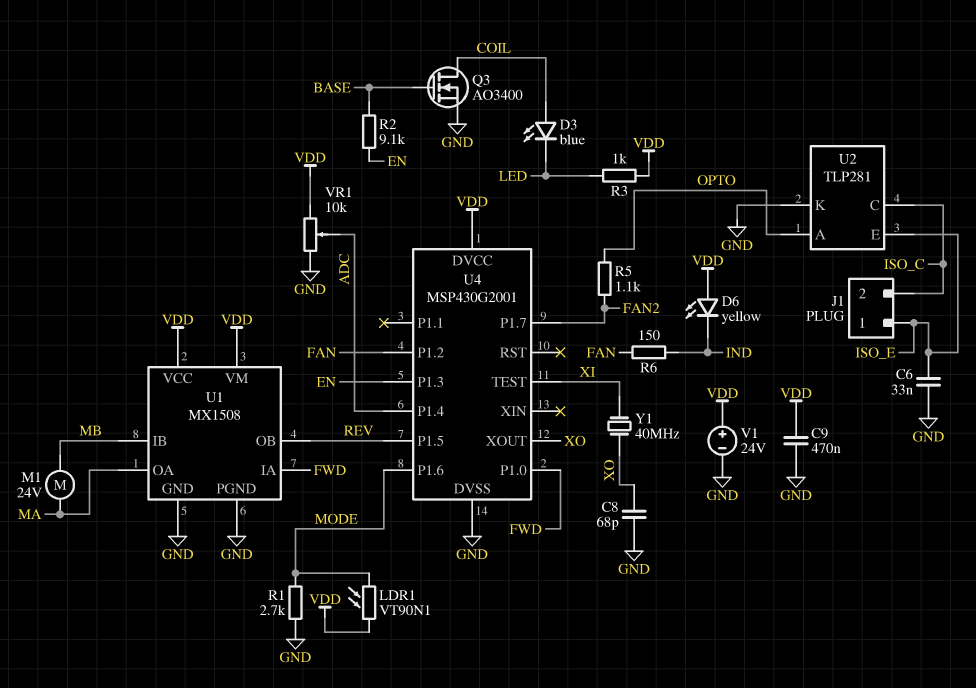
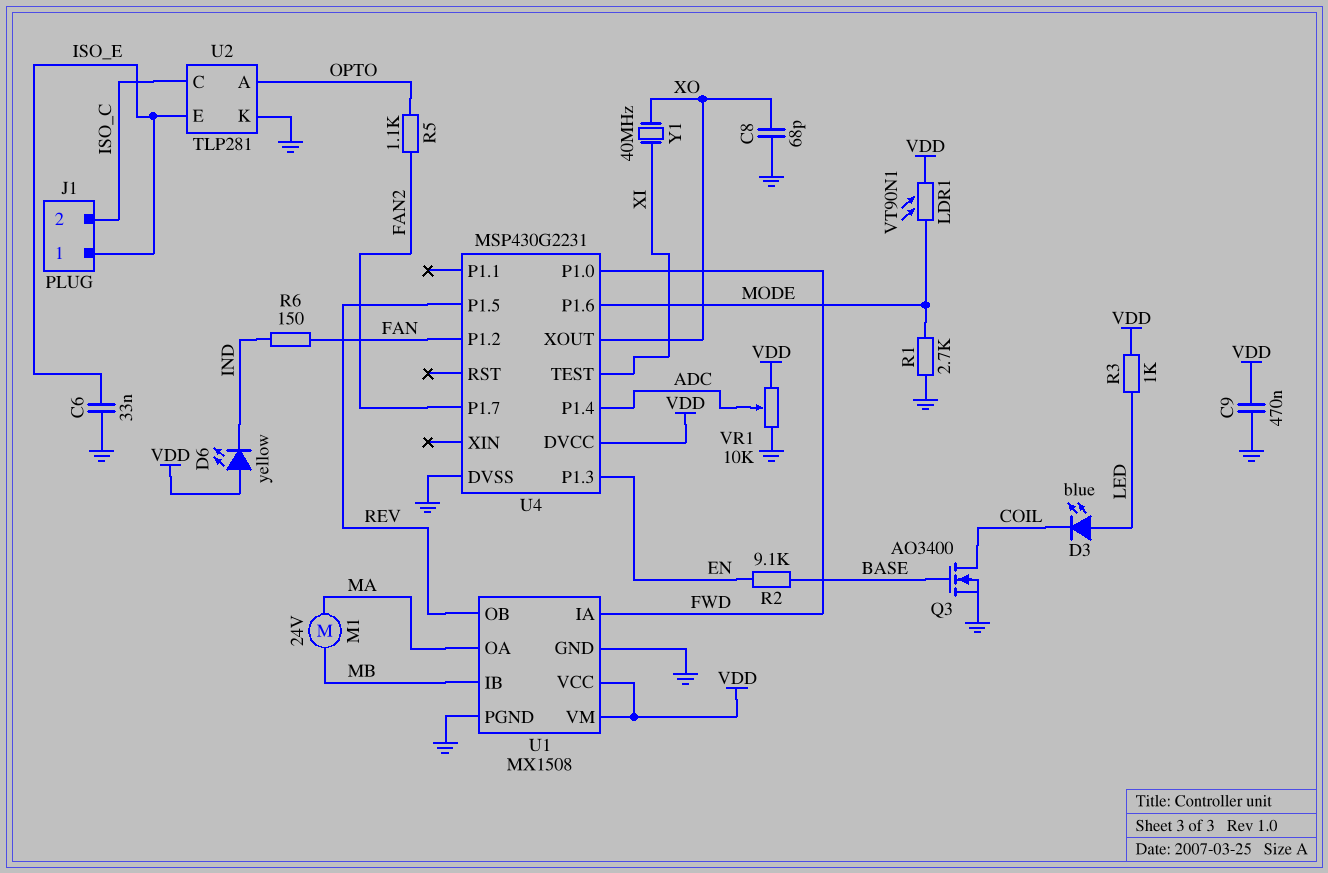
D3: LED blue (A COIL, K LED) -> LED blue (A LED, K COIL)
U4: MSP430G2001 -> MSP430G2231
V1: 24V (plus VDD, minus GND) -> none

